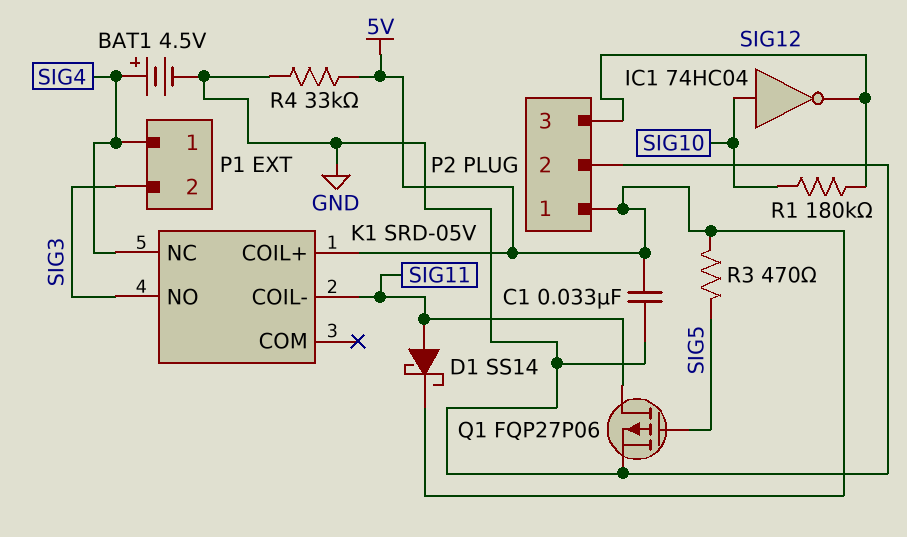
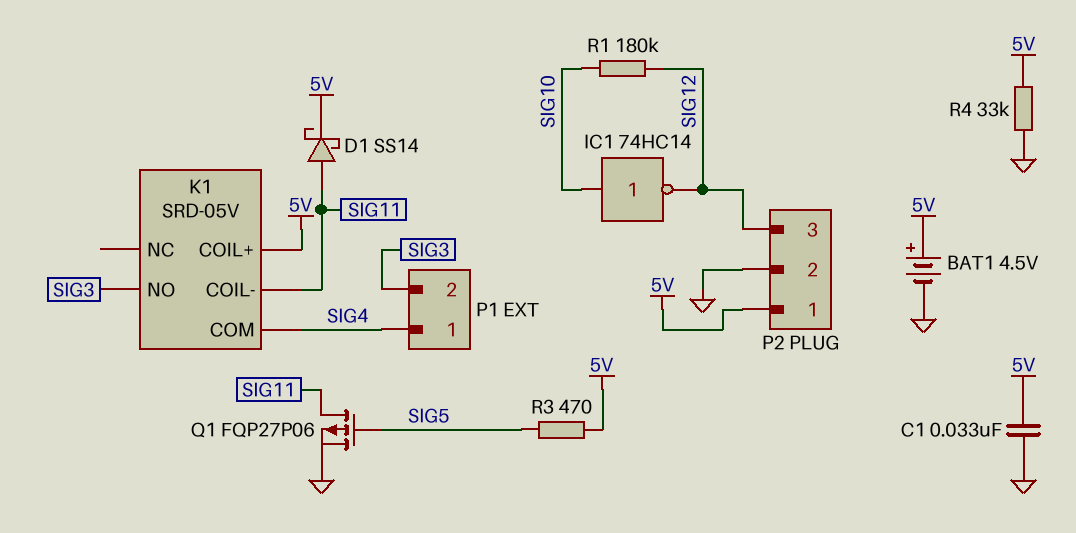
BAT1: 4.5V (plus SIG4, minus GND) -> 4.5V (plus 5V, minus GND)
IC1: NOT 74HC04 (in SIG10, out SIG12) -> NOT 74HC14 (in SIG10, out SIG12)
K1 pin COM: none -> SIG4
K1 pin NC: SIG4 -> none

